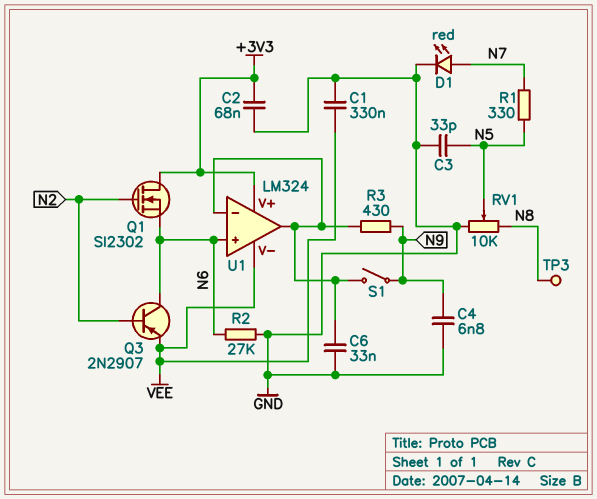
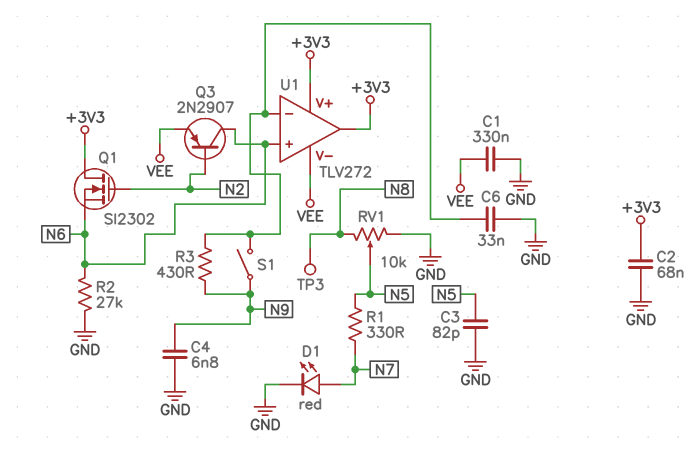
C3: 33pF (GND, N5) -> 82pF (GND, N5)
U1: LM324 -> TLV272
U1 pin out: U1/in- -> +3V3

